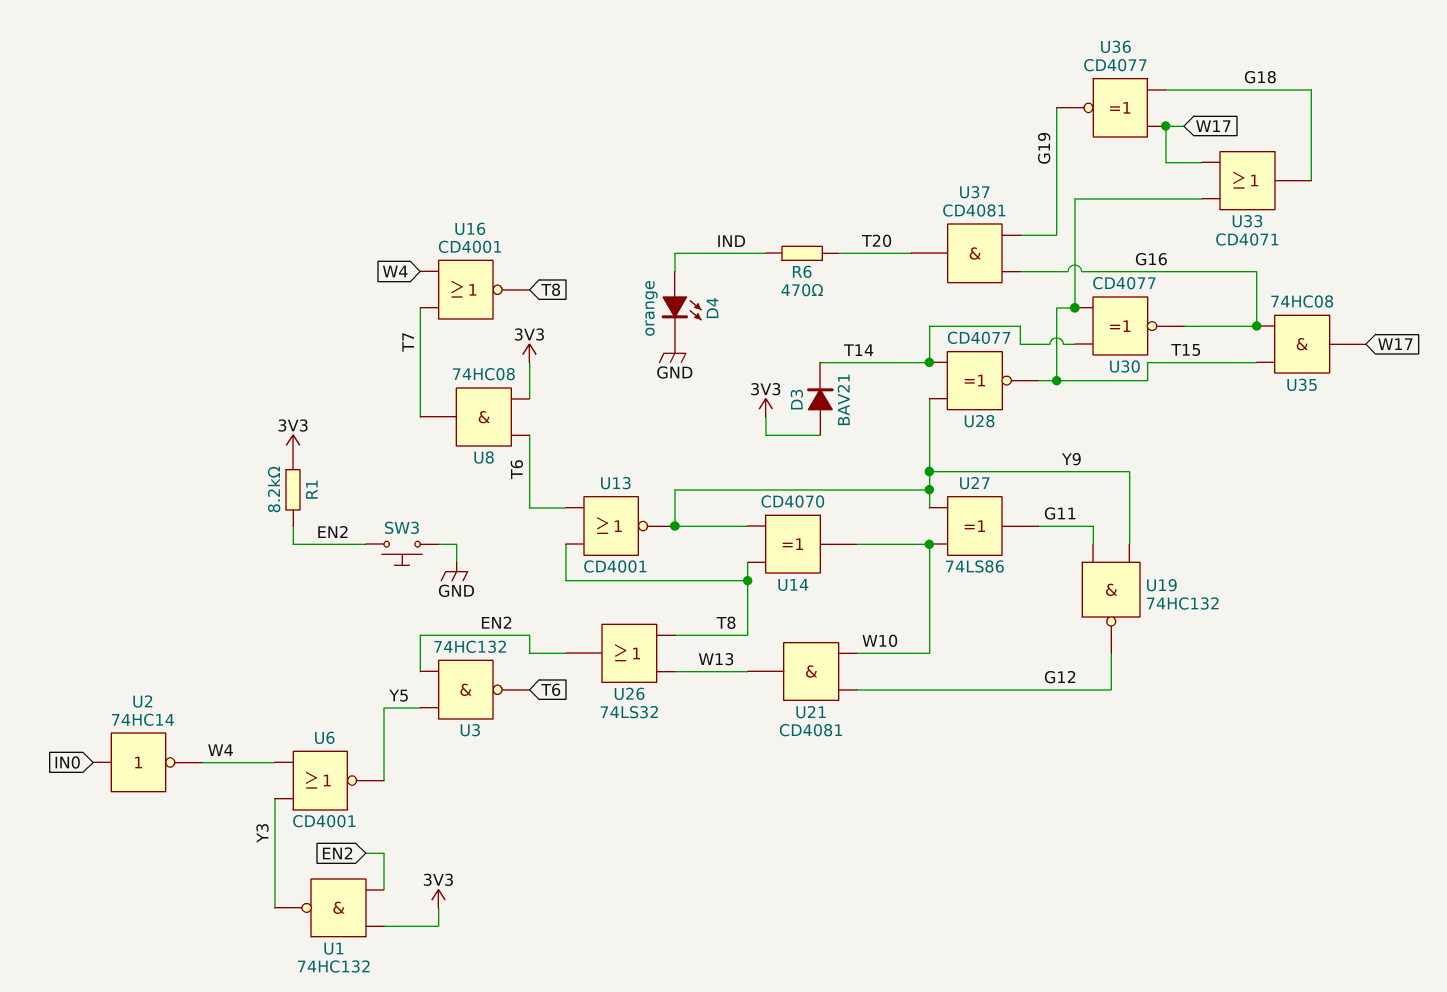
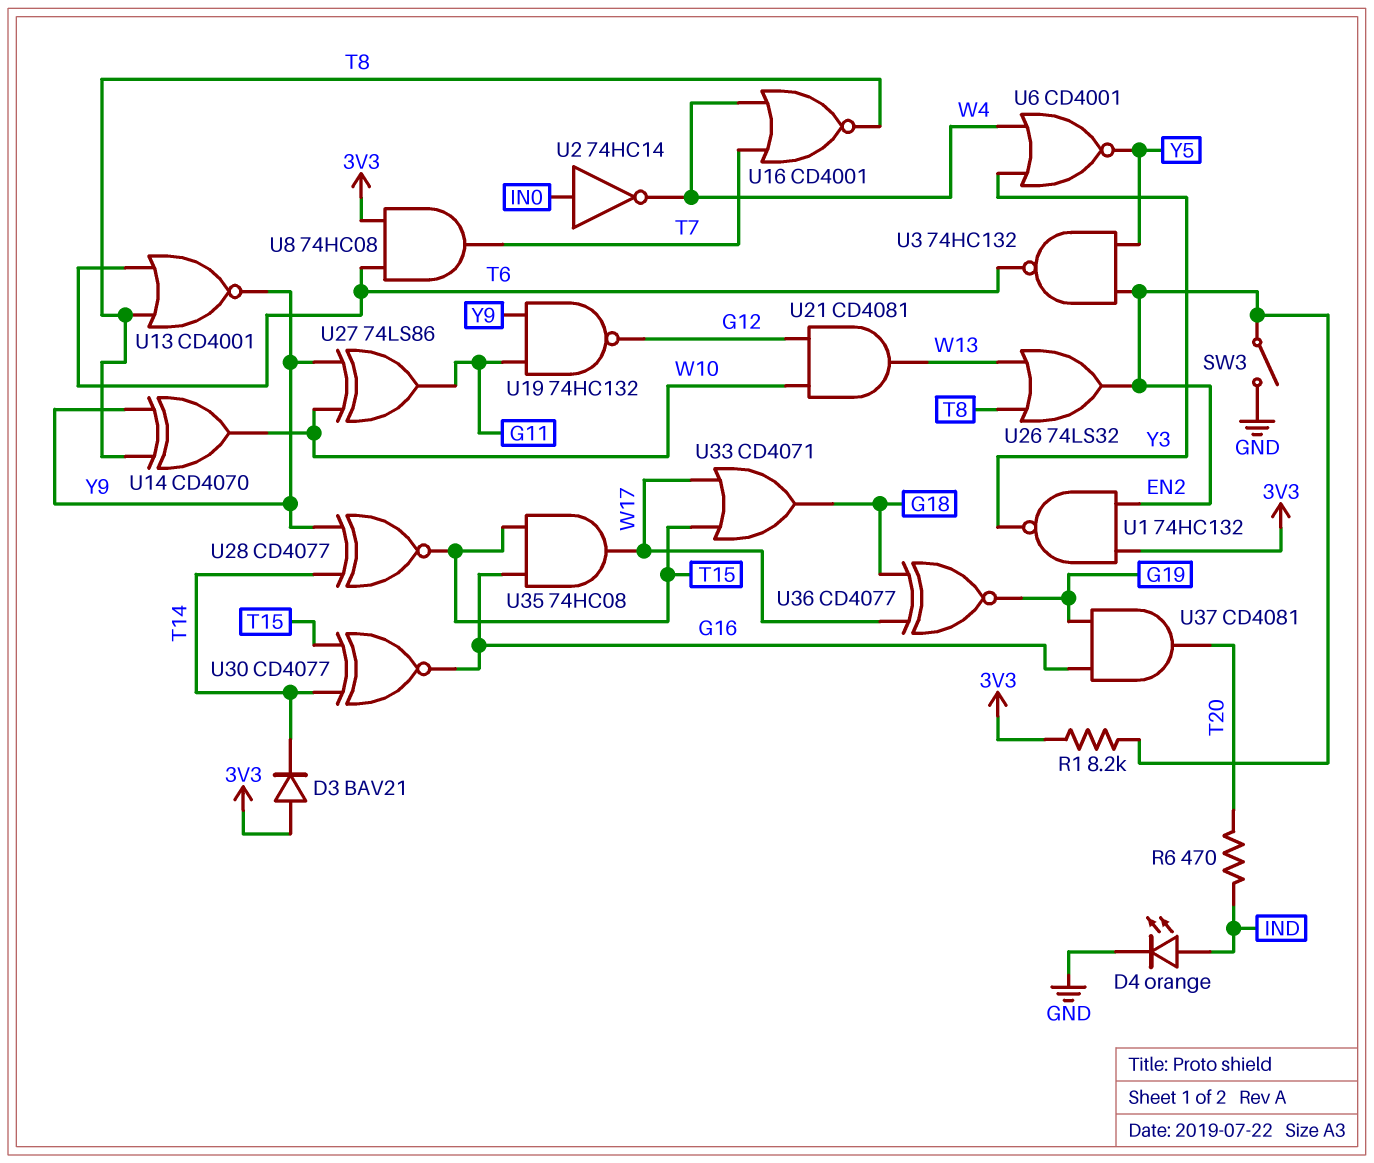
SW3: button (EN2, GND) -> switch (EN2, GND)

